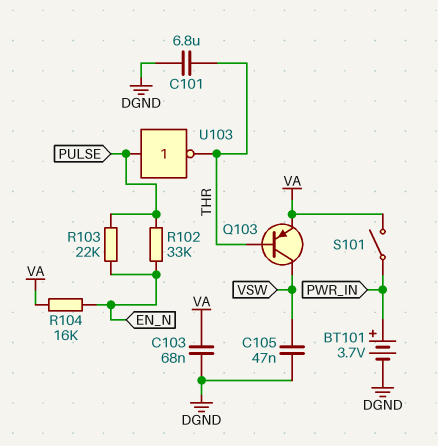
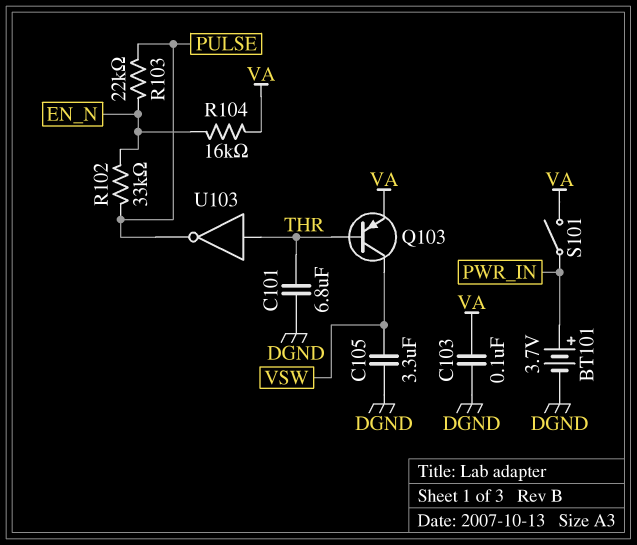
C103: 68nF (DGND, VA) -> 100nF (DGND, VA)
C105: 47nF (DGND, VSW) -> 3.3uF (DGND, VSW)
U103: NOT (in PULSE, out THR) -> NOT (in THR, out PULSE)

